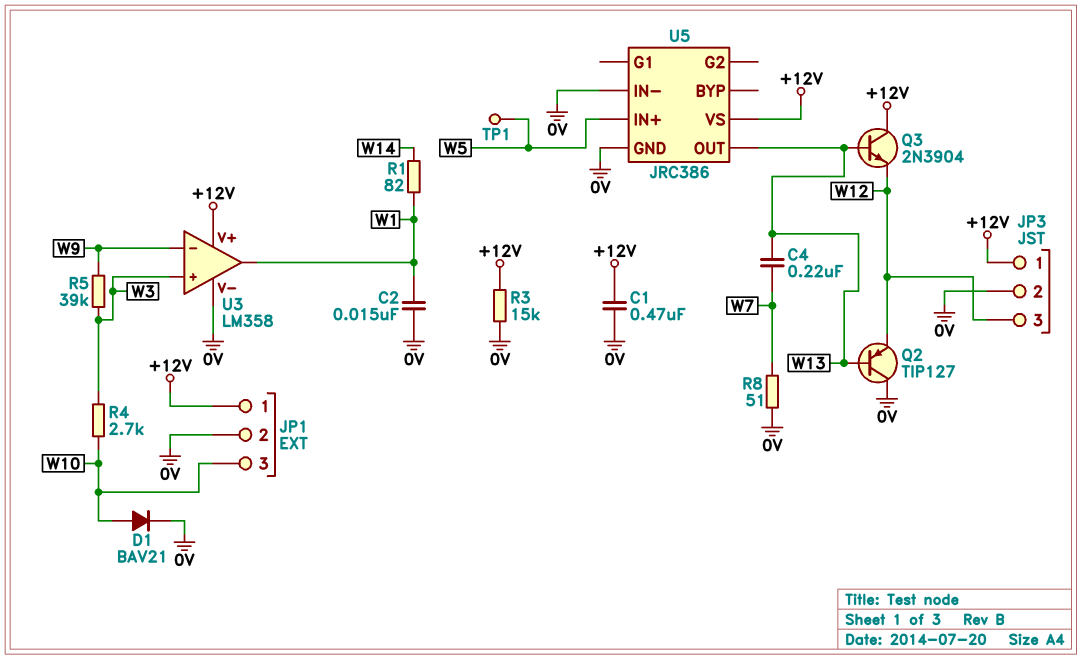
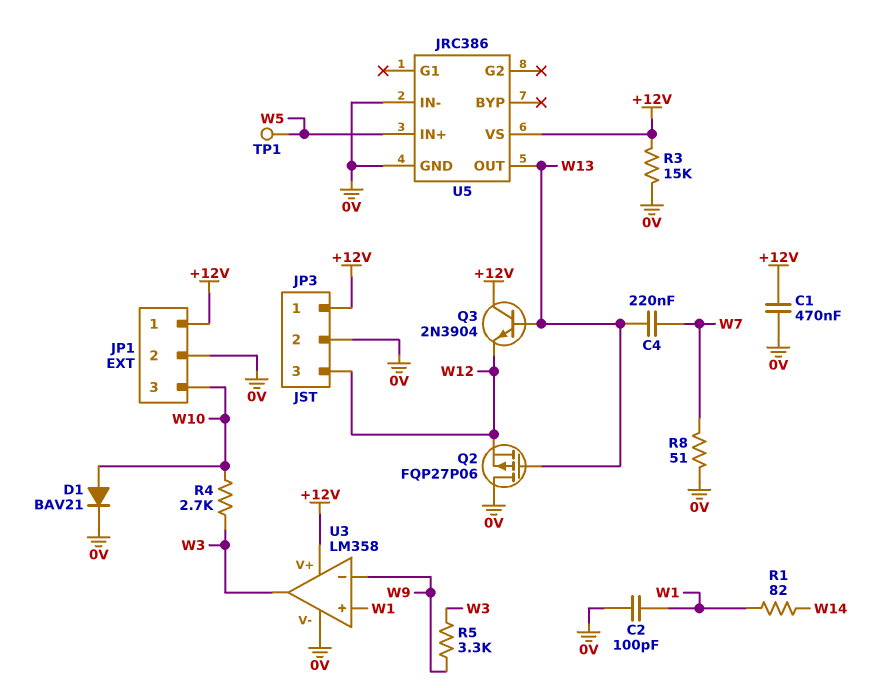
C2: 15nF (0V, W1) -> 100pF (0V, W1)
Q2: PNP TIP127 (B W13, C 0V, E W12) -> PMOS FQP27P06 (G W13, D 0V, S W12)
R5: 39k (W3, W9) -> 3.3k (W3, W9)
U3 pin in+: W3 -> W1
U3 pin out: W1 -> W3

